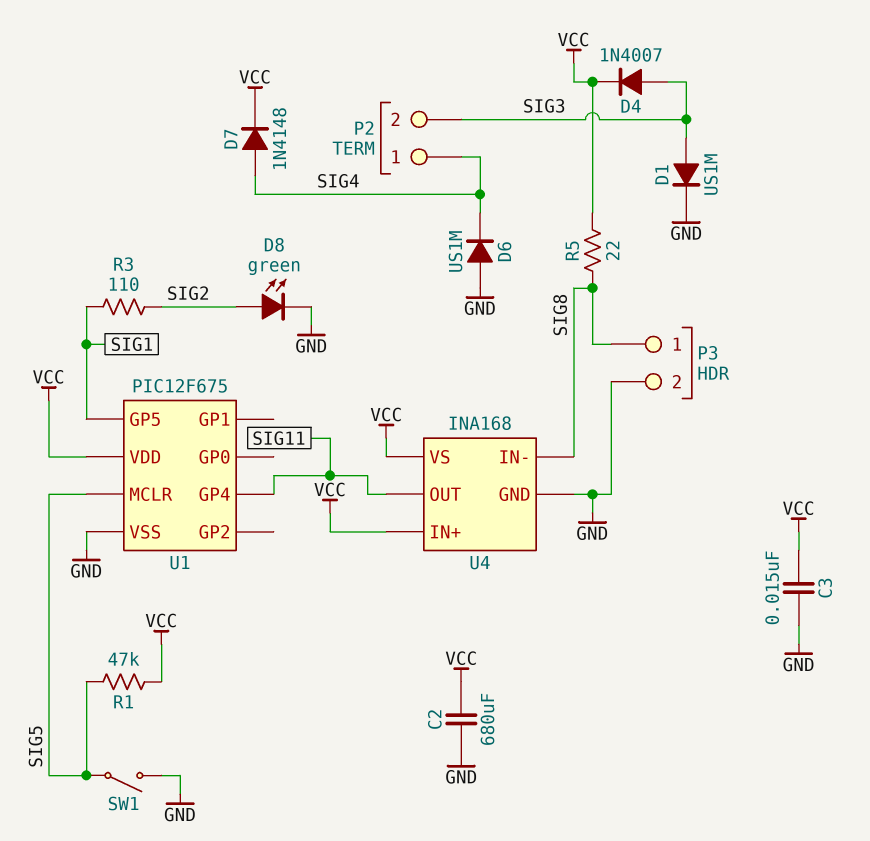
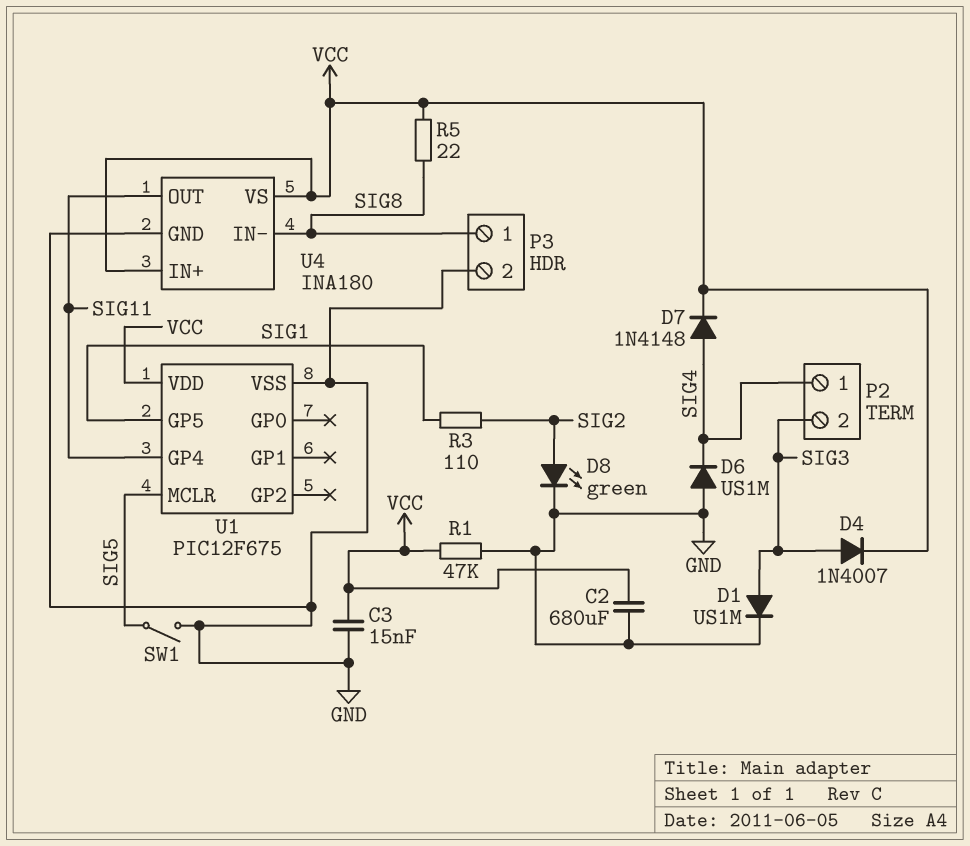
R1: 47k (SIG5, VCC) -> 47k (GND, VCC)
U4: INA168 -> INA180

